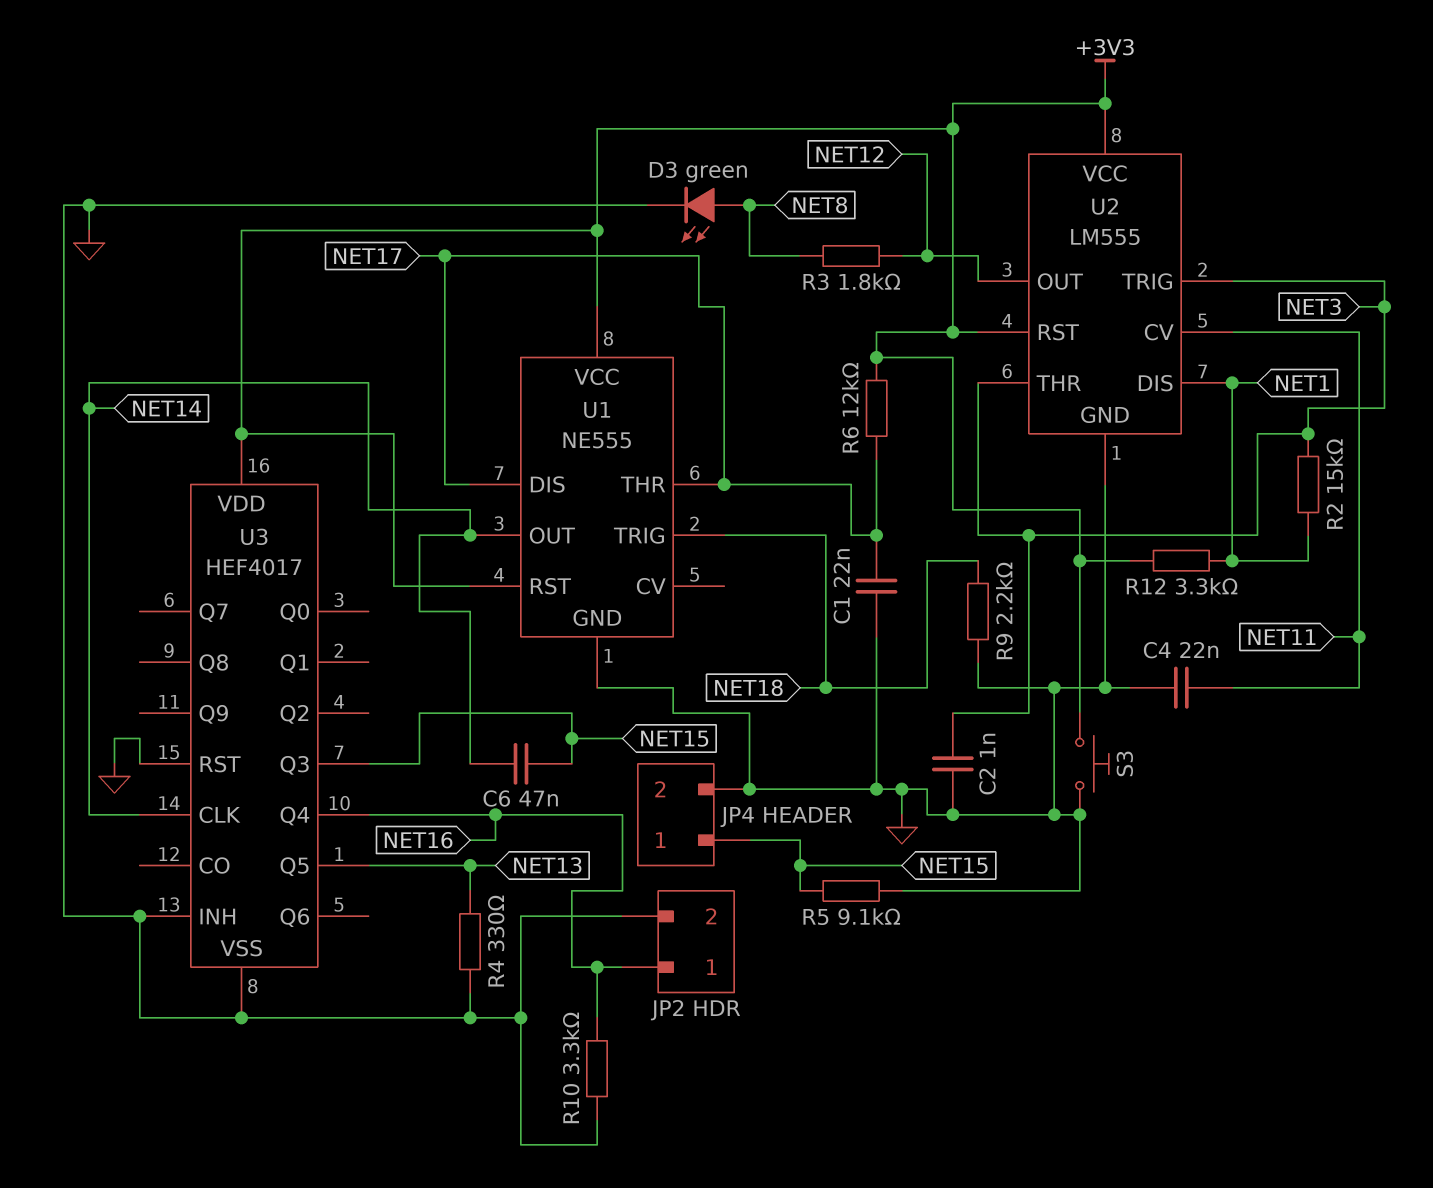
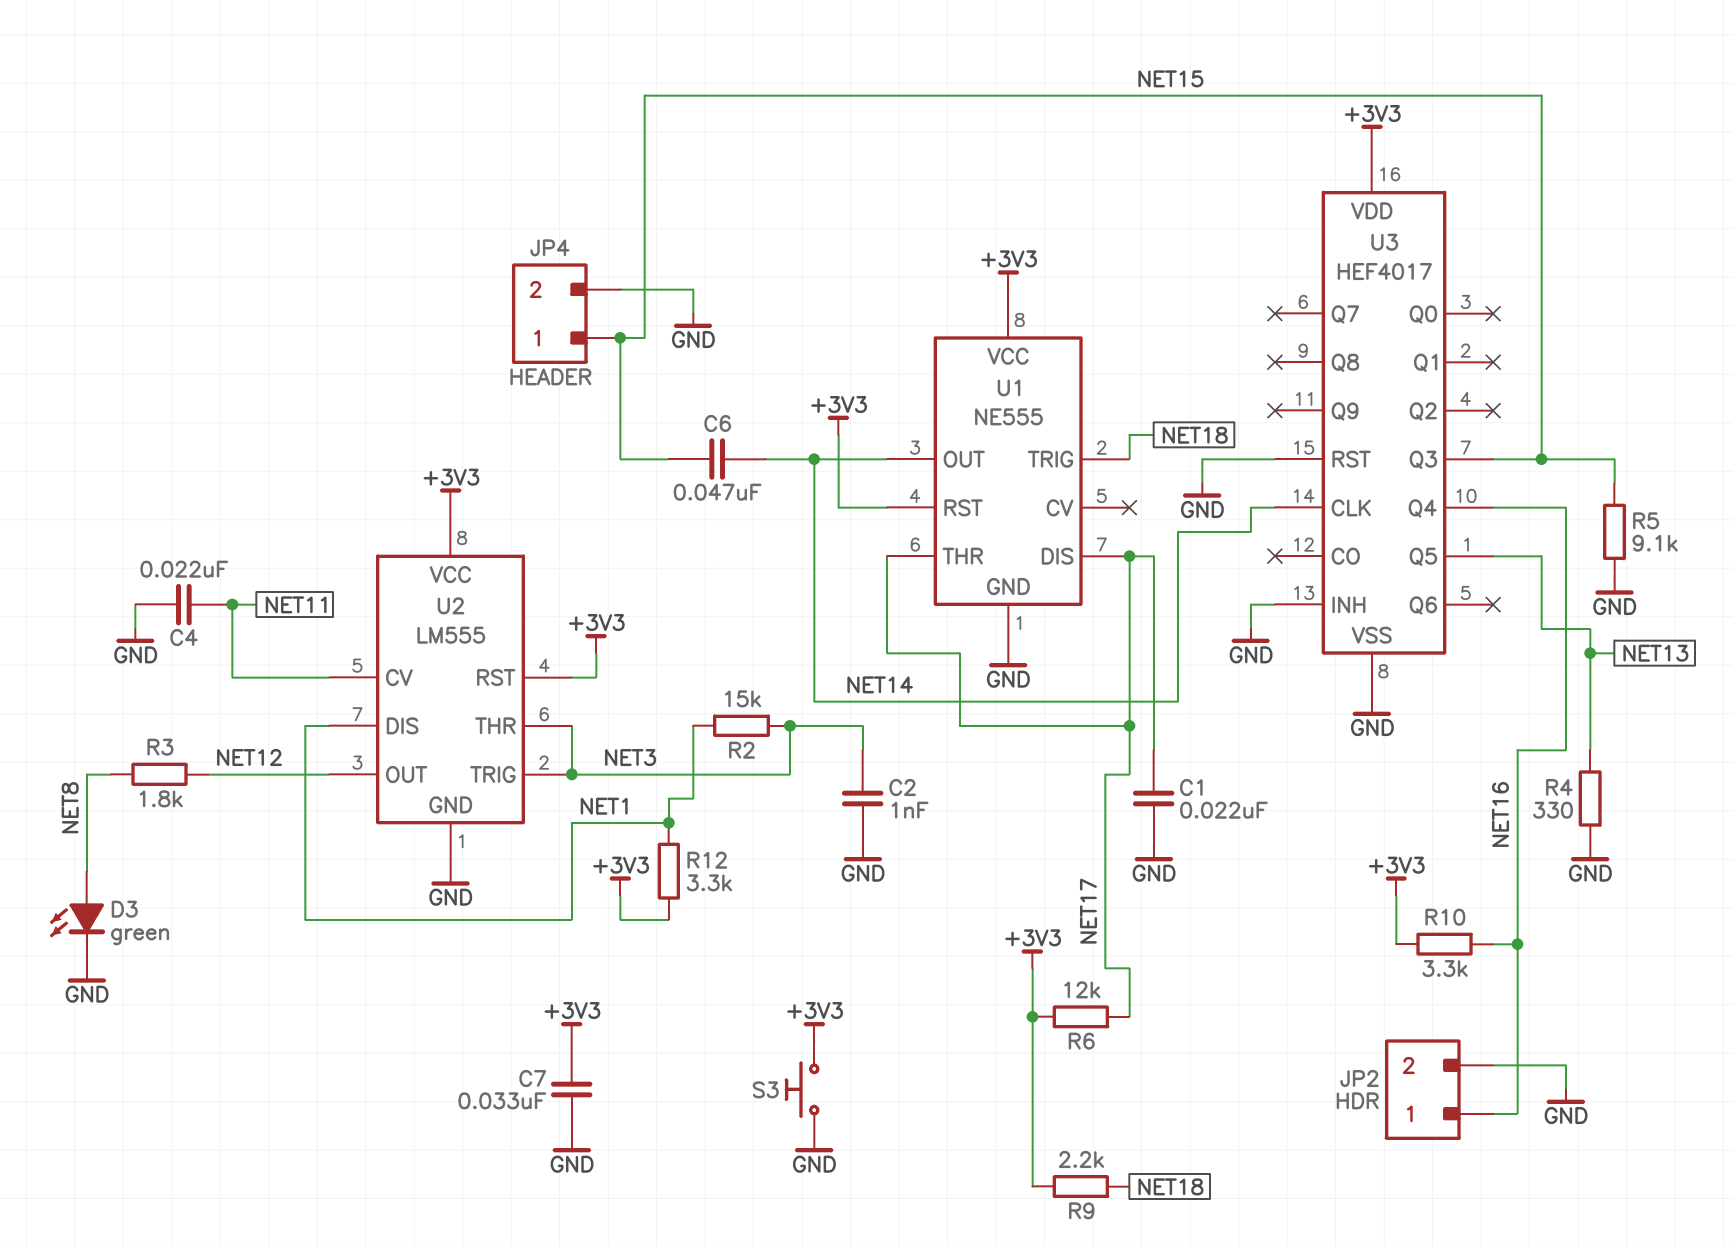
C7: none -> 33nF (+3V3, GND)
R9: 2.2k (GND, NET18) -> 2.2k (+3V3, NET18)
R10: 3.3k (GND, NET16) -> 3.3k (+3V3, NET16)

